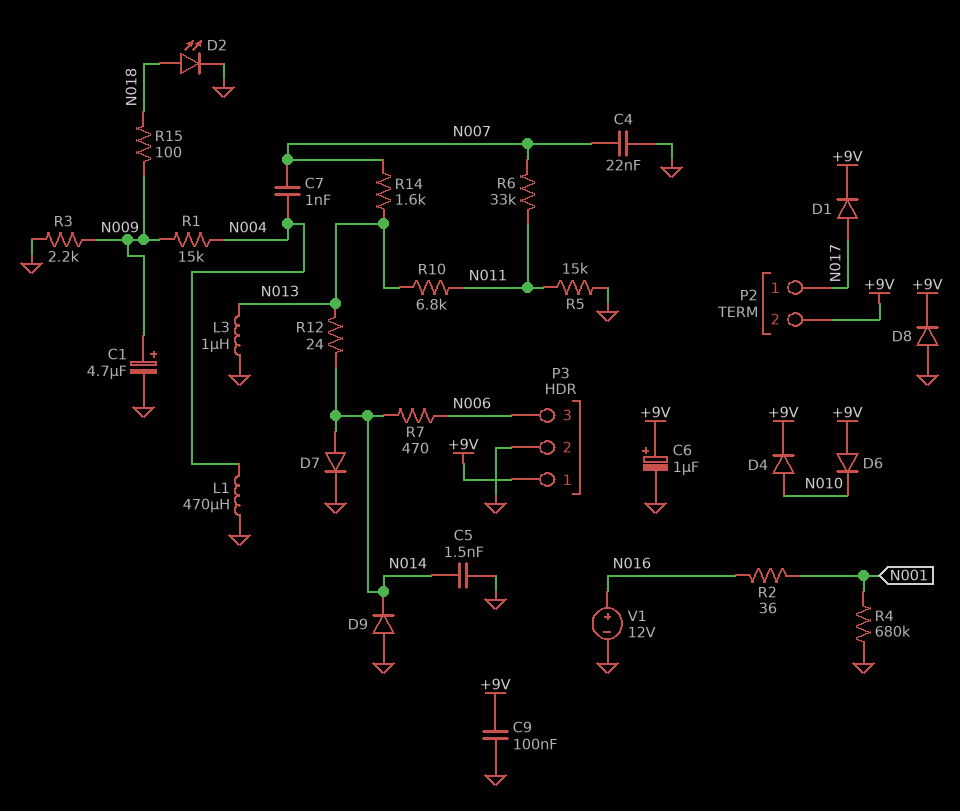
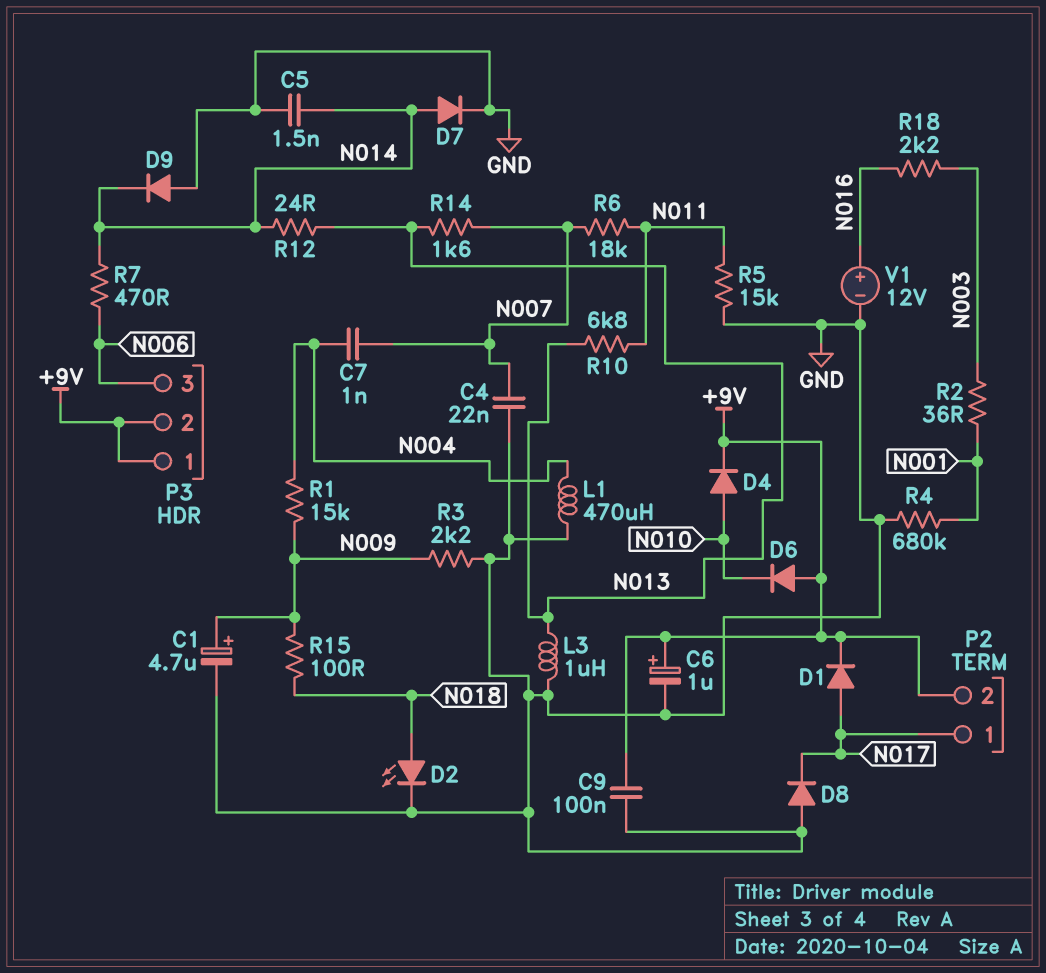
D8: diode (A GND, K +9V) -> diode (A GND, K N017)
P3 pin 2: GND -> +9V
R2: 36 (N001, N016) -> 36 (N001, N003)
R6: 33k (N007, N011) -> 18k (N007, N011)
R18: none -> 2.2k (N003, N016)

